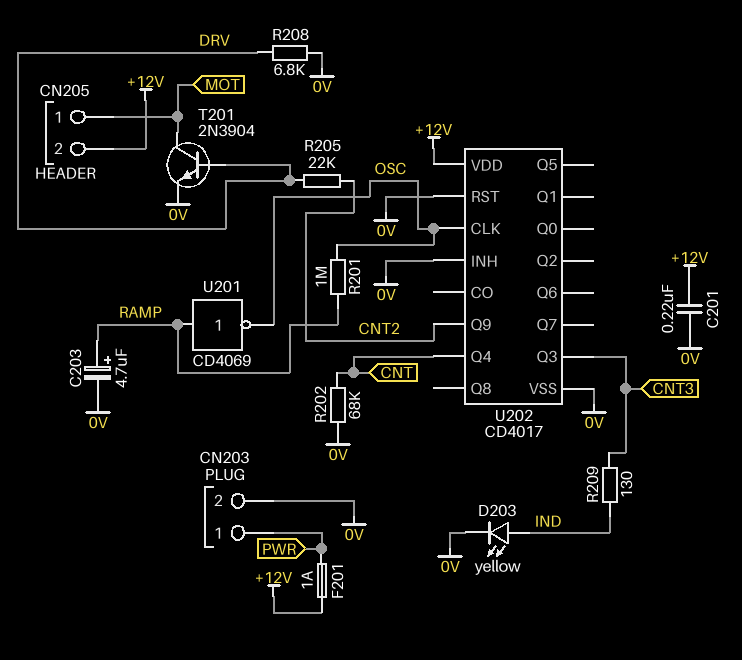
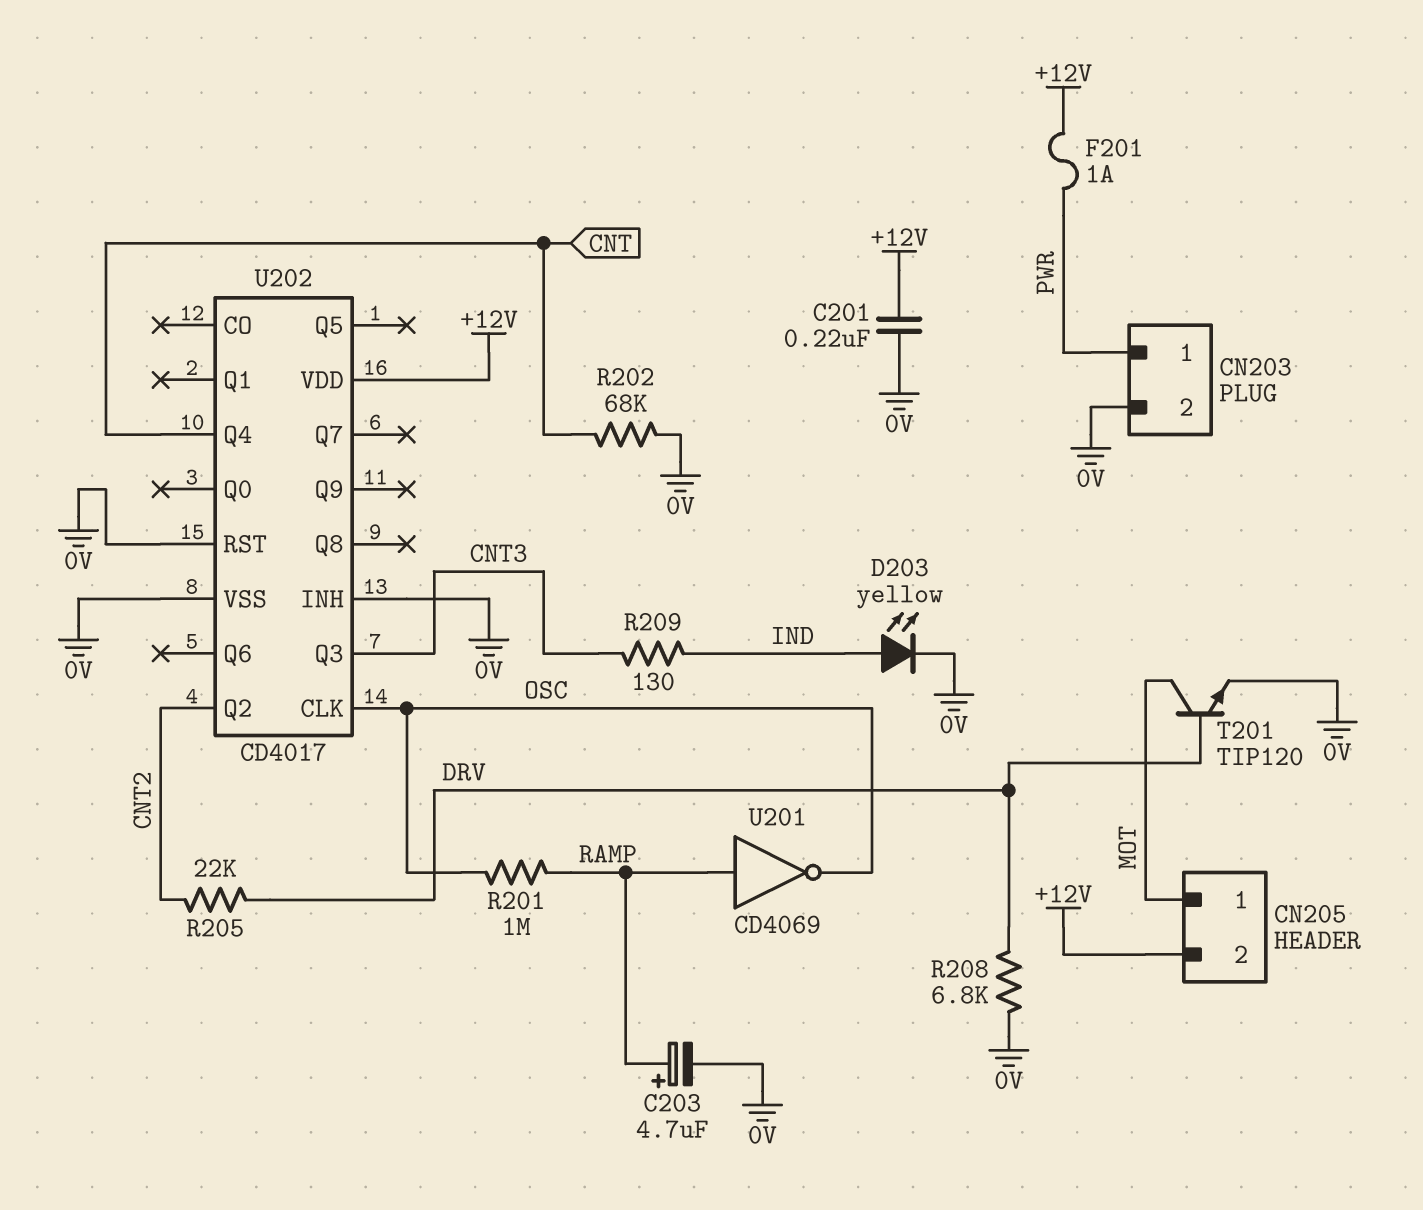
T201: NPN 2N3904 (B DRV, C MOT, E 0V) -> NPN TIP120 (B DRV, C MOT, E 0V)
U202 pin Q2: none -> CNT2
U202 pin Q9: CNT2 -> none

